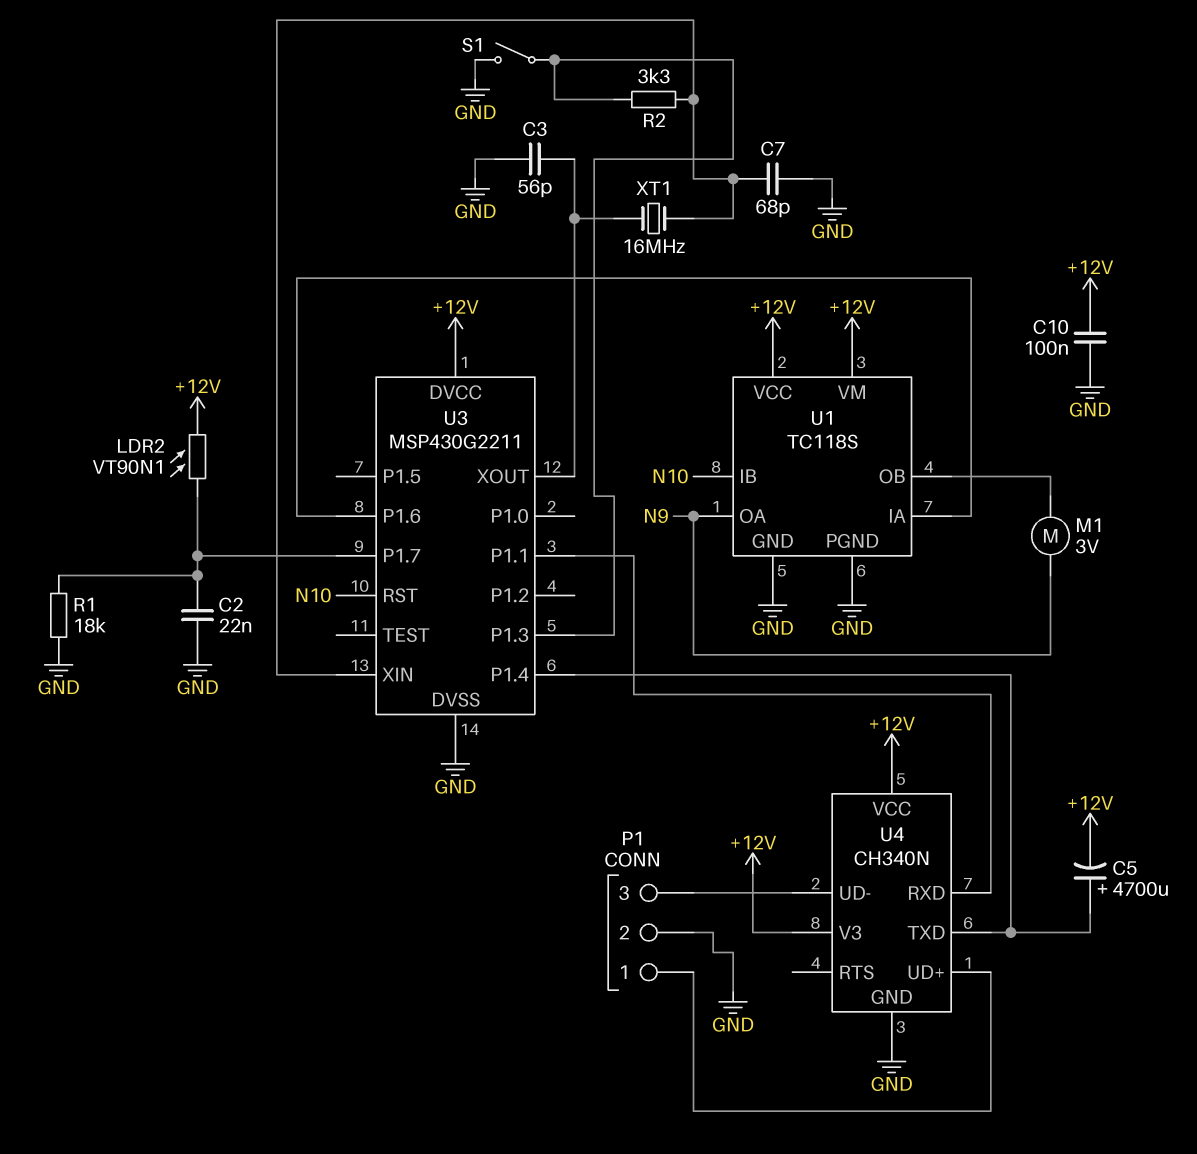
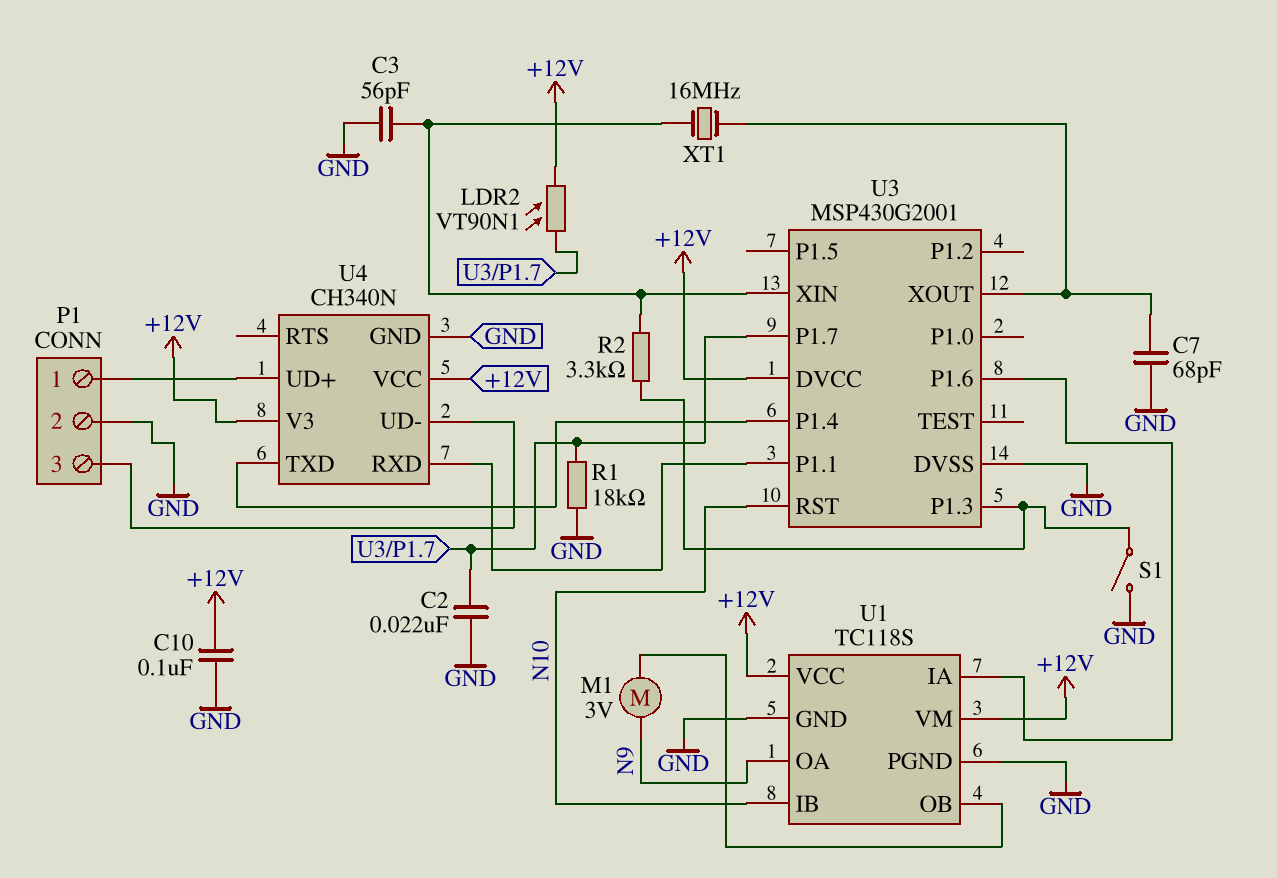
C3: 56pF (GND, U3/XOUT) -> 56pF (GND, U3/XIN)
C5: 4700uF (plus U3/P1.4, minus +12V) -> none
C7: 68pF (GND, U3/XIN) -> 68pF (GND, U3/XOUT)
U3: MSP430G2211 -> MSP430G2001

